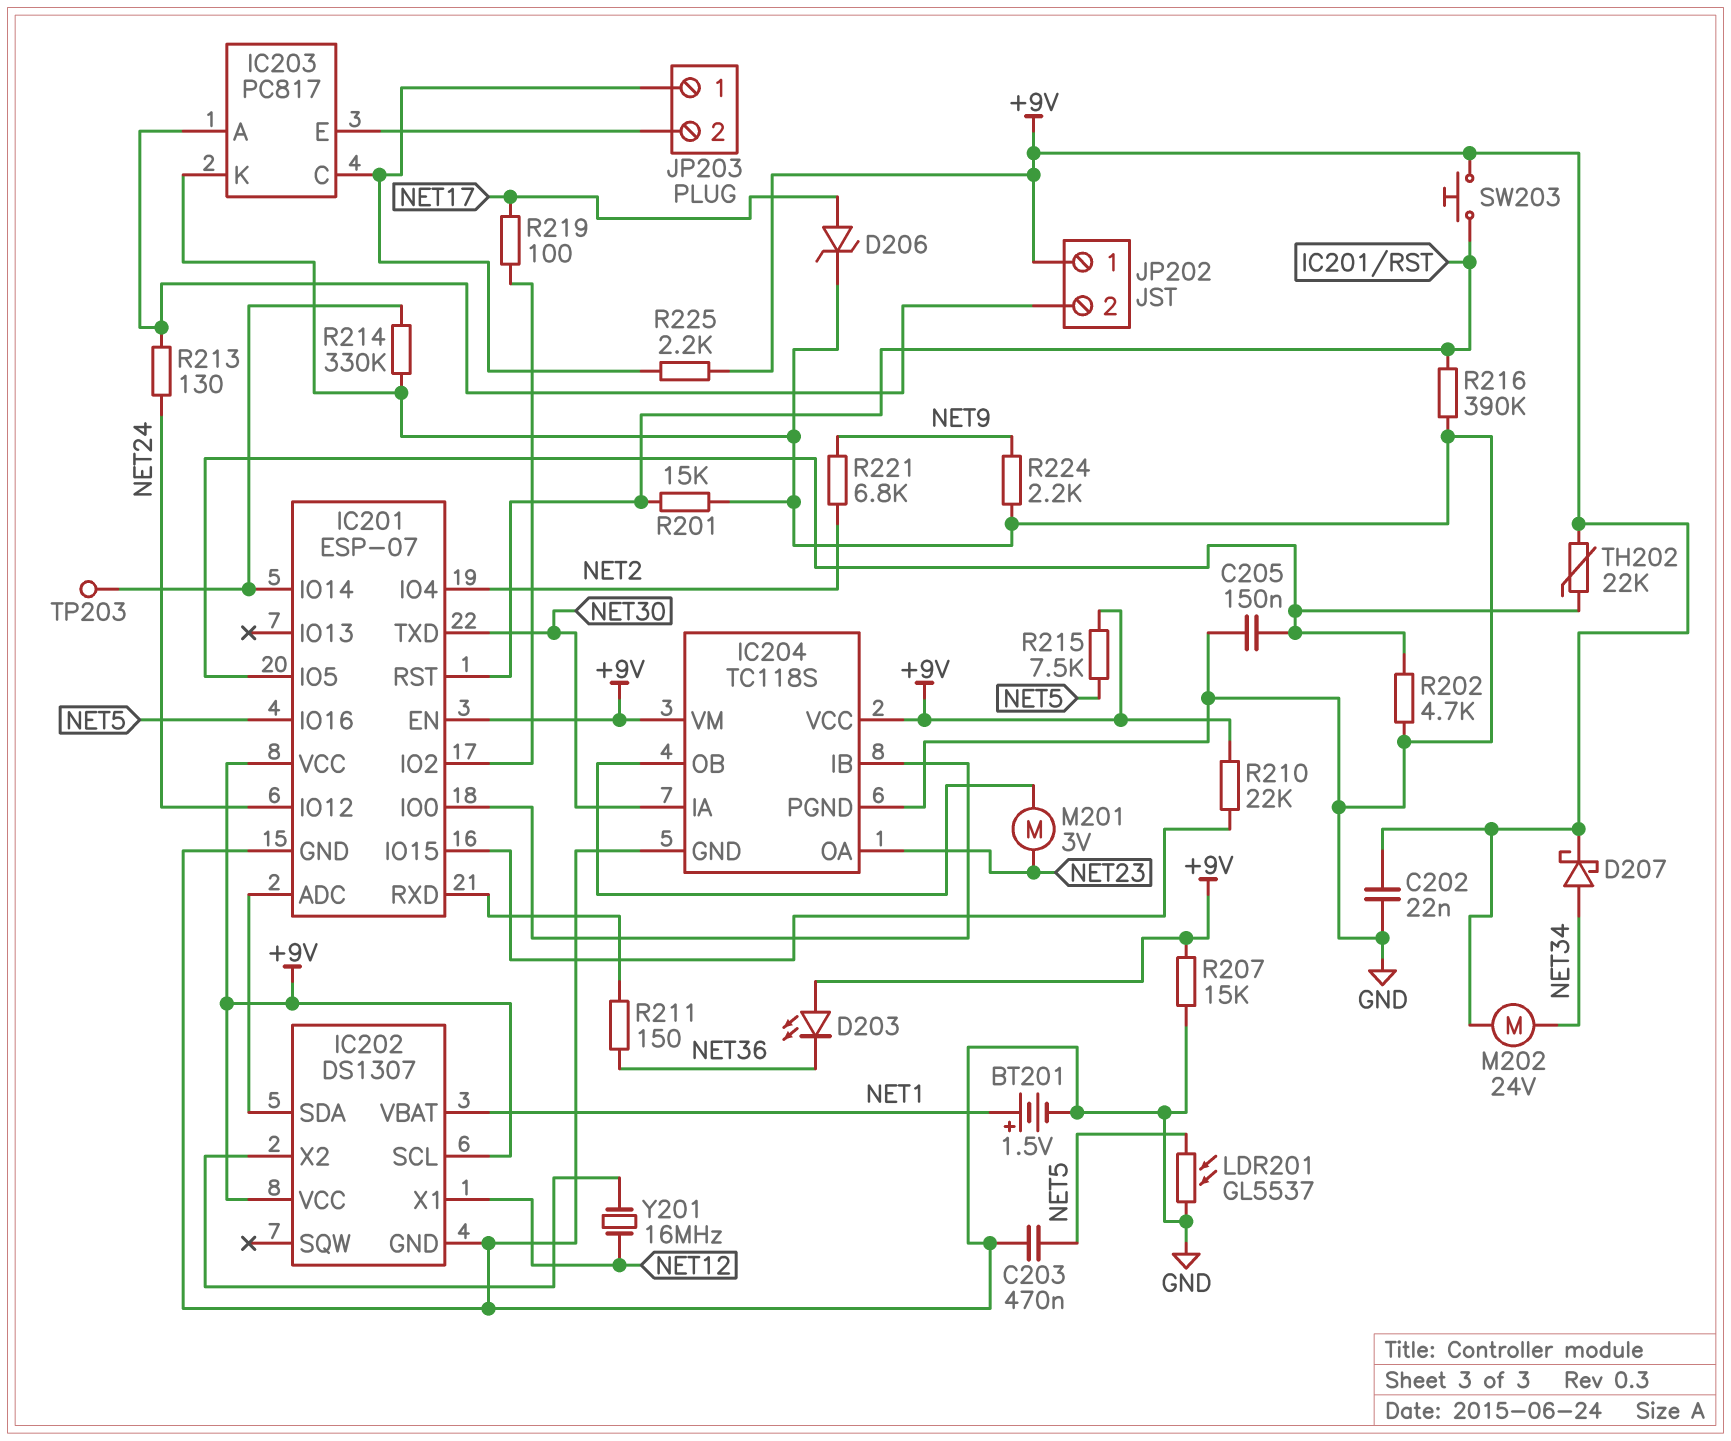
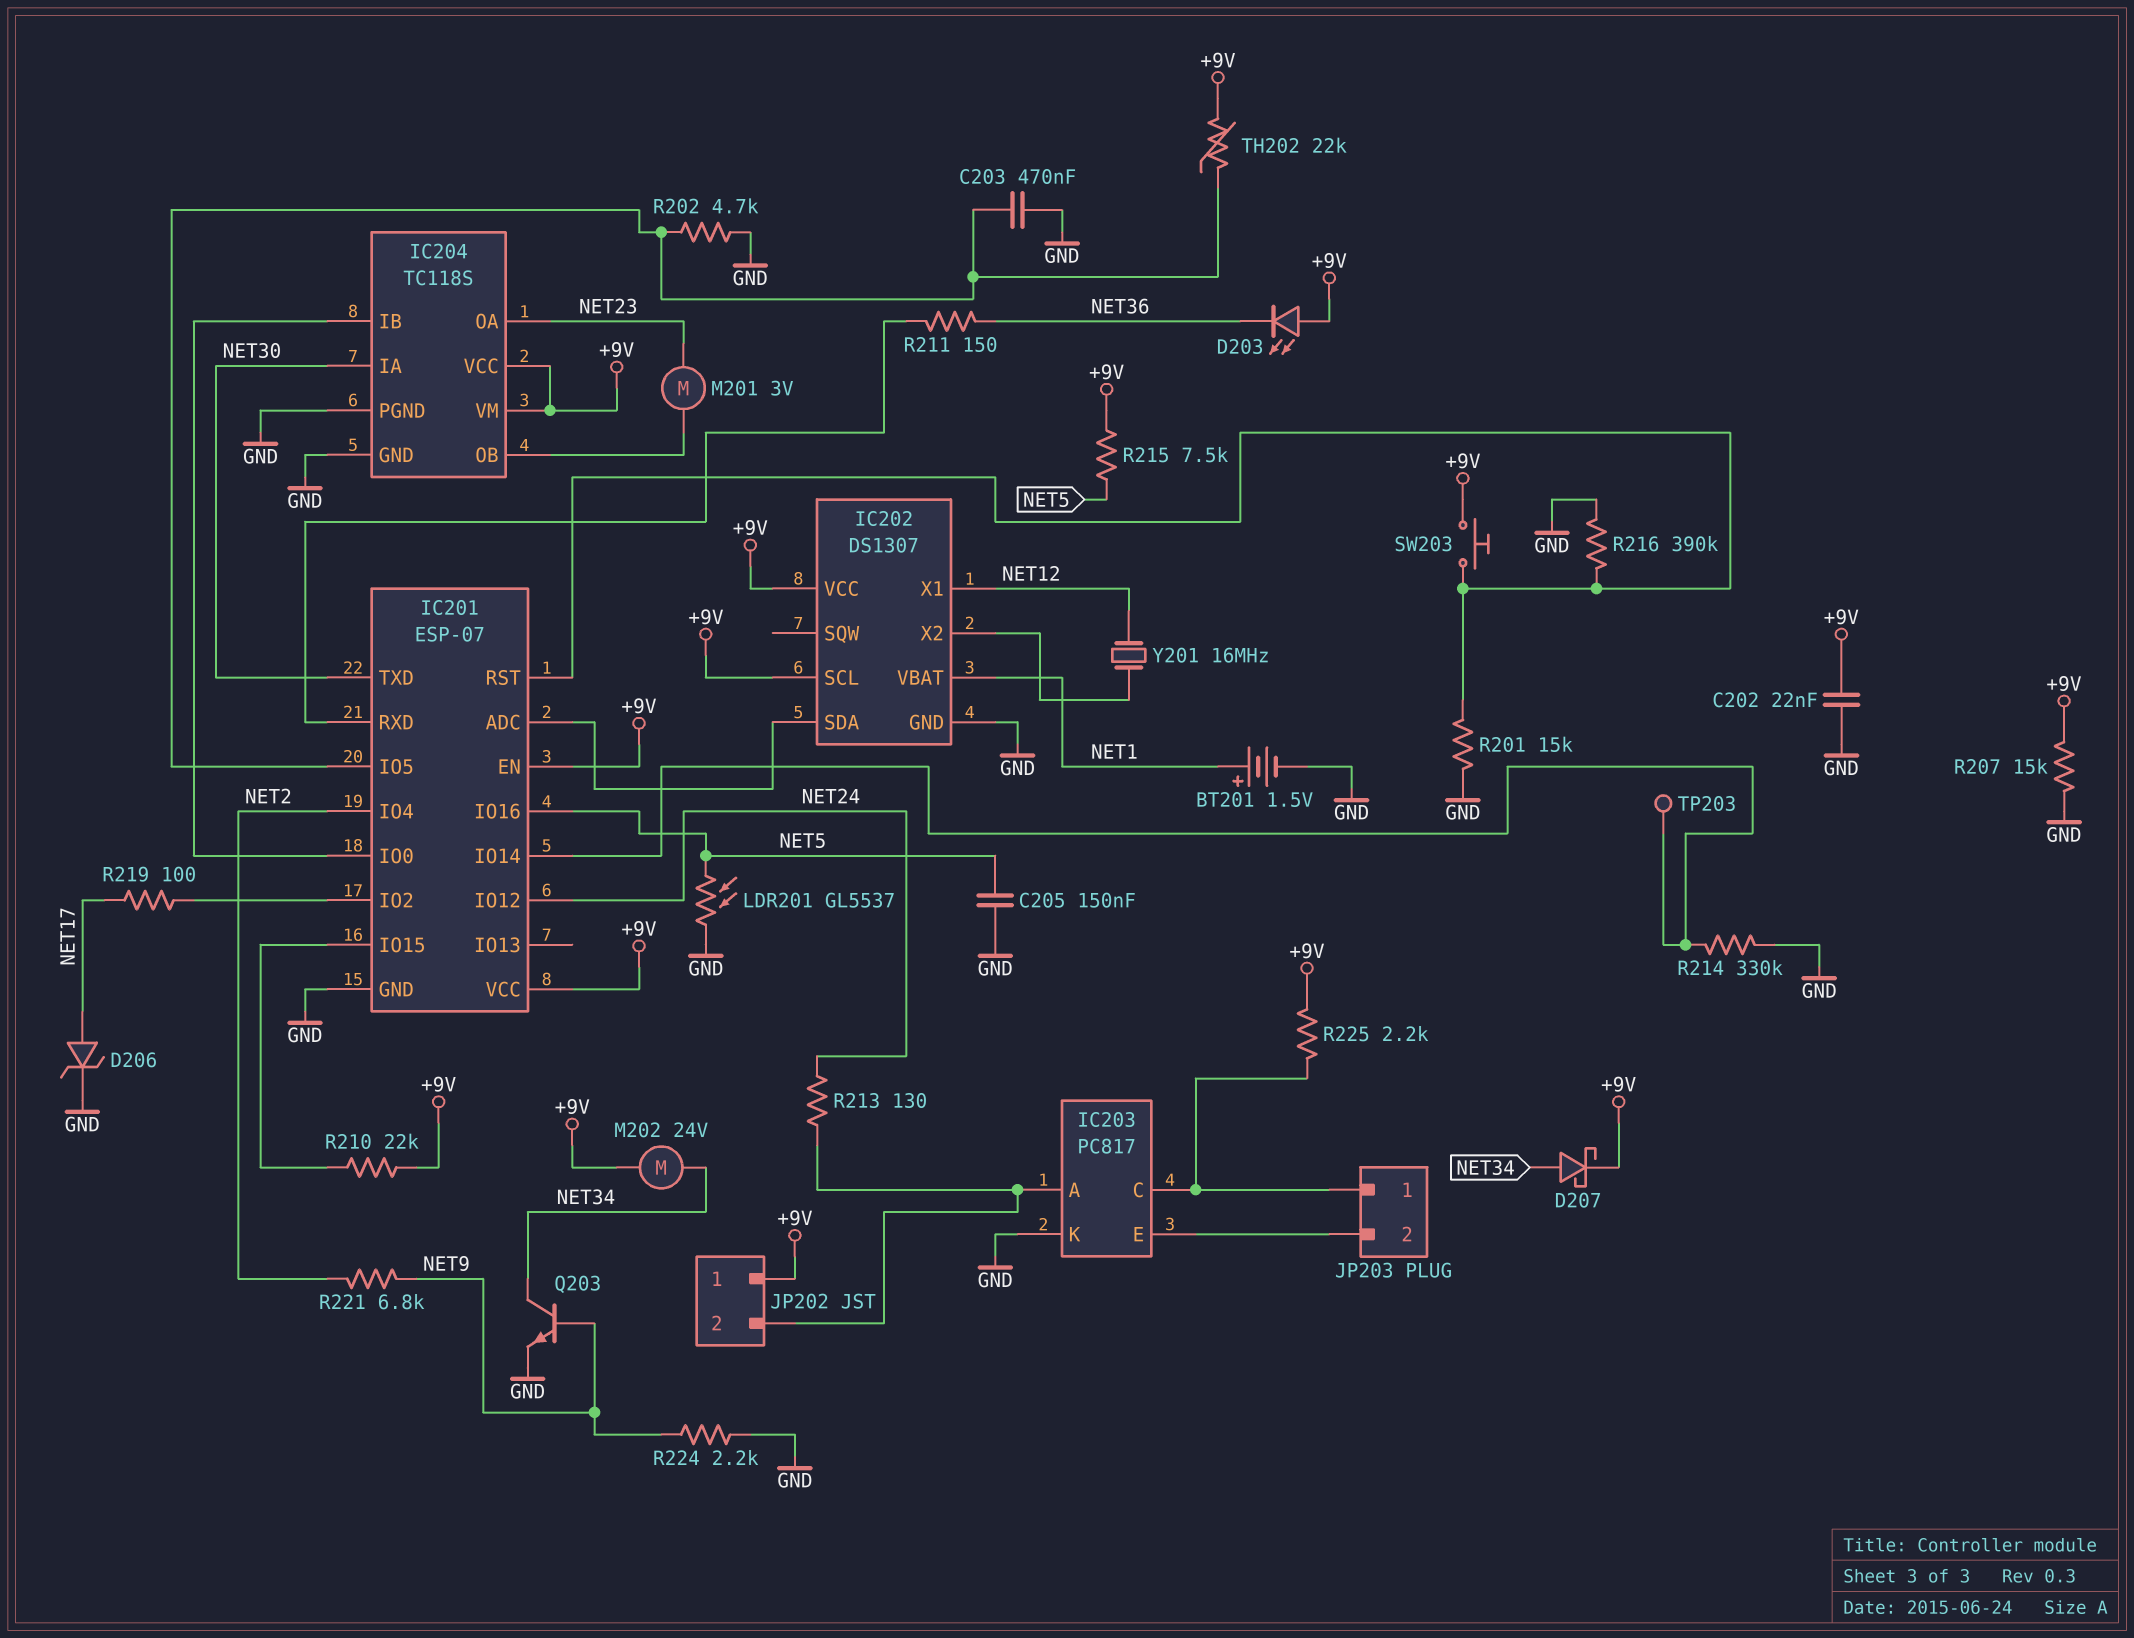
C203: 470nF (GND, NET5) -> 470nF (GND, IC201/IO5)
C205: 150nF (GND, IC201/IO5) -> 150nF (GND, NET5)
Q203: none -> NPN (B NET9, C NET34, E GND)

